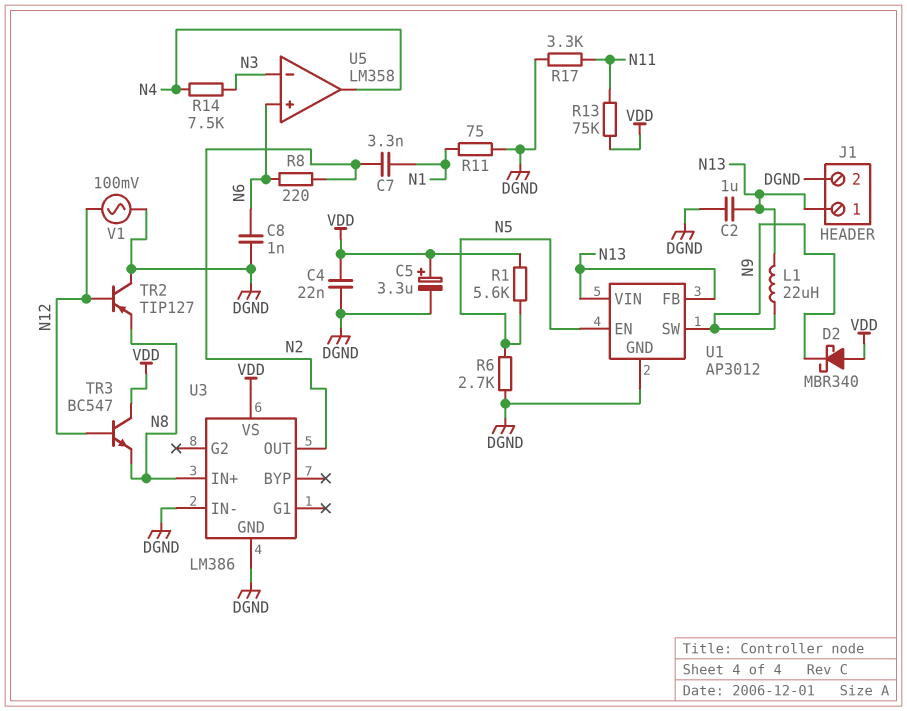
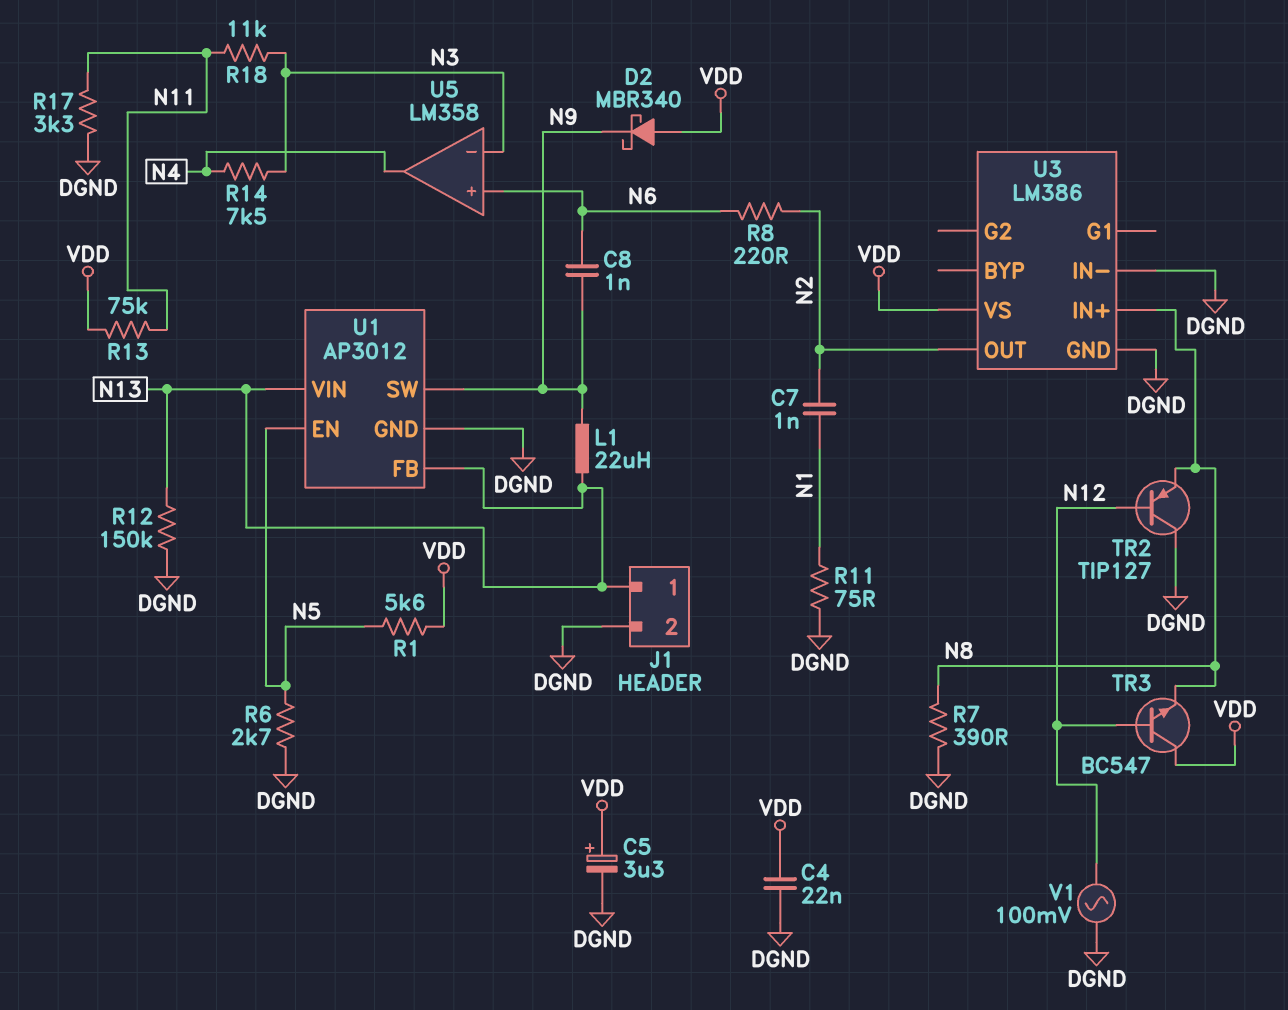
C2: 1uF (DGND, N13) -> none
C7: 3.3nF (N1, N2) -> 1nF (N1, N2)
C8: 1nF (DGND, N6) -> 1nF (N6, N9)
R7: none -> 390 (DGND, N8)
R12: none -> 150k (DGND, N13)
R18: none -> 11k (N3, N11)

